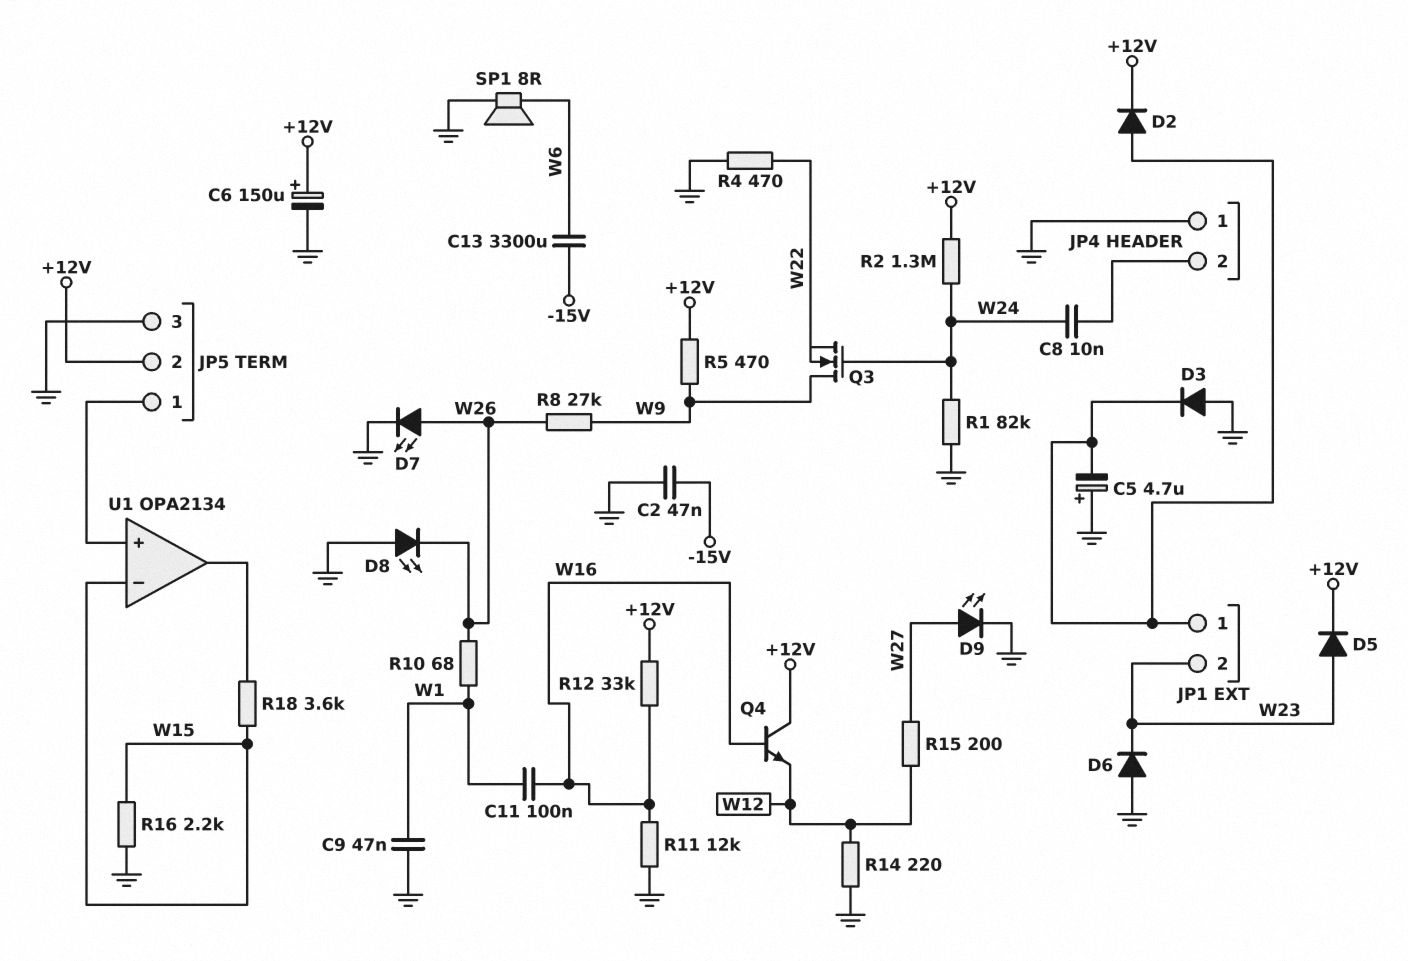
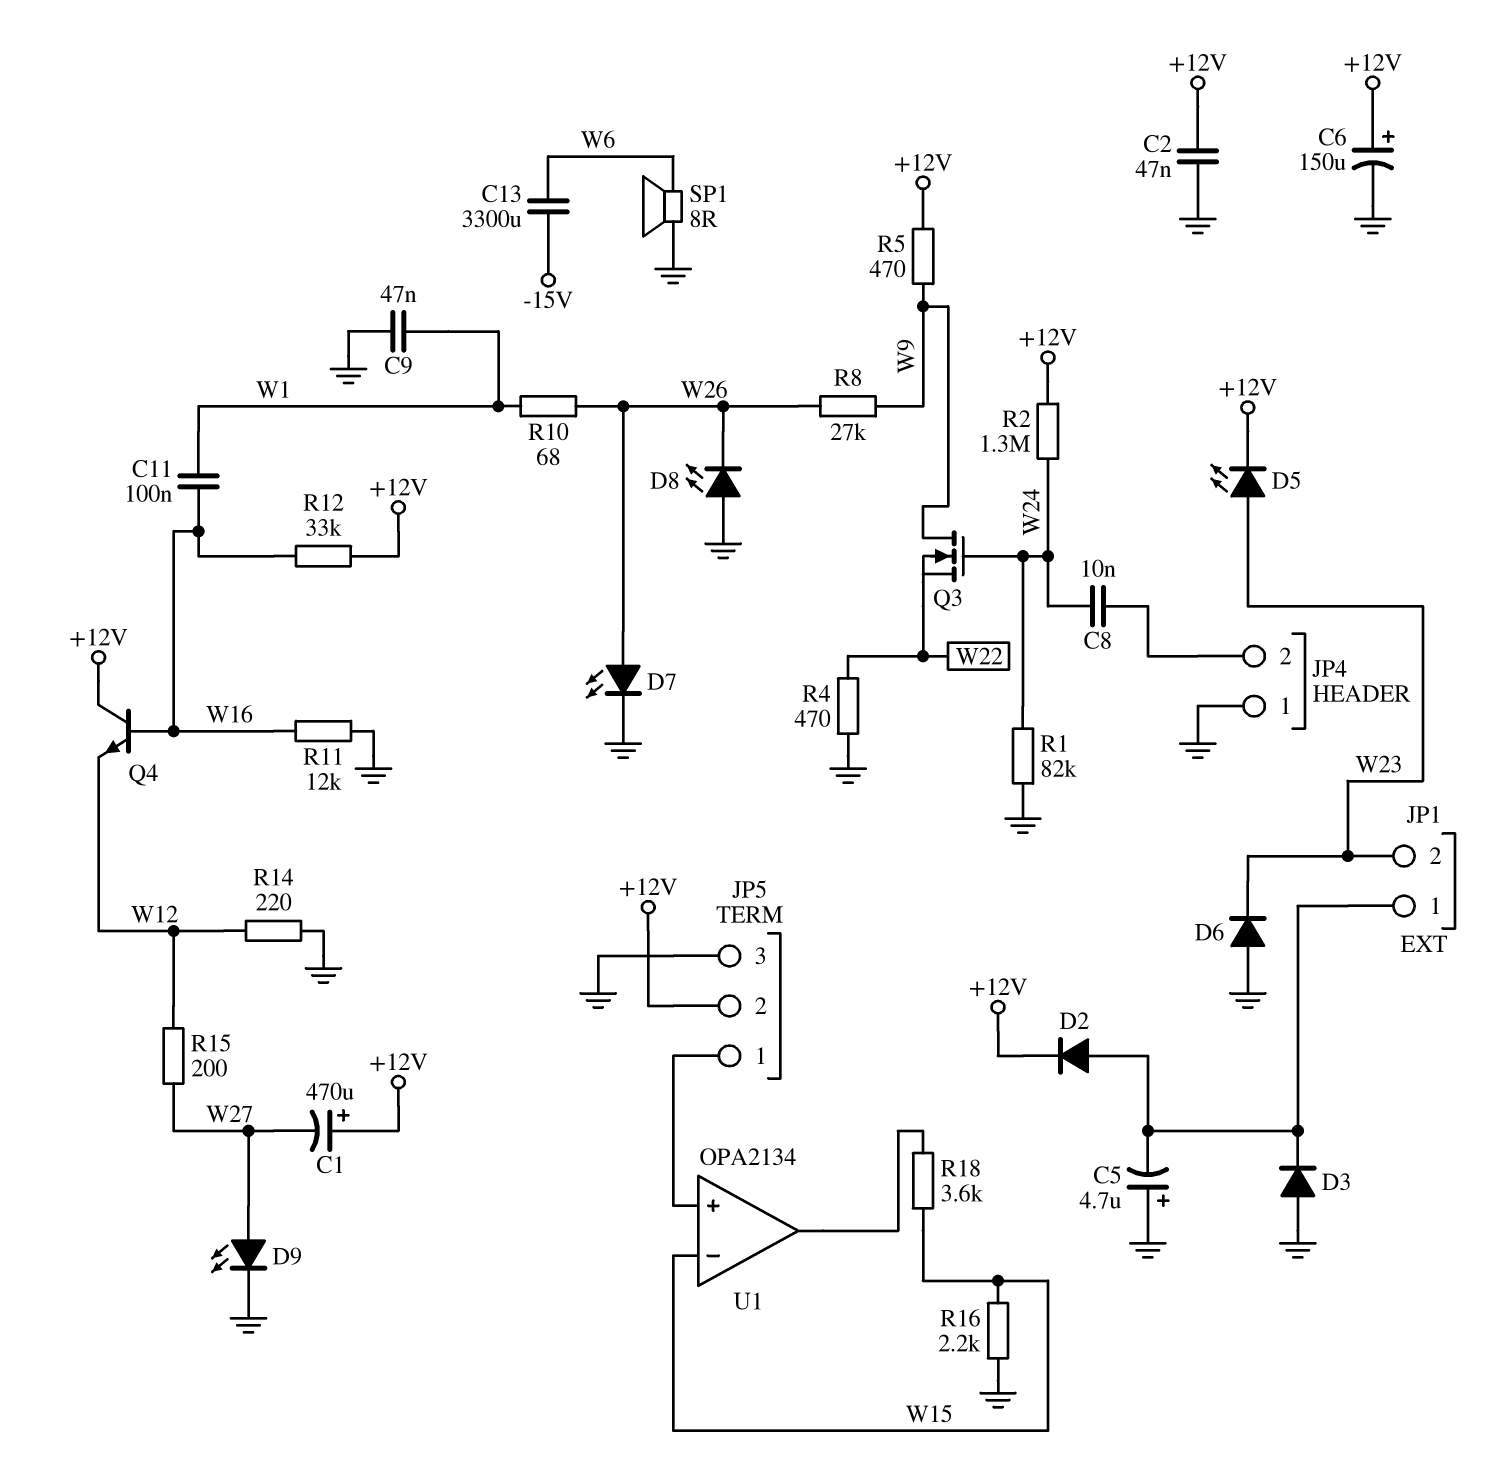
C1: none -> 470uF (plus +12V, minus W27)
C2: 47nF (-15V, GND) -> 47nF (+12V, GND)
D5: diode (A W23, K +12V) -> LED (A W23, K +12V)

